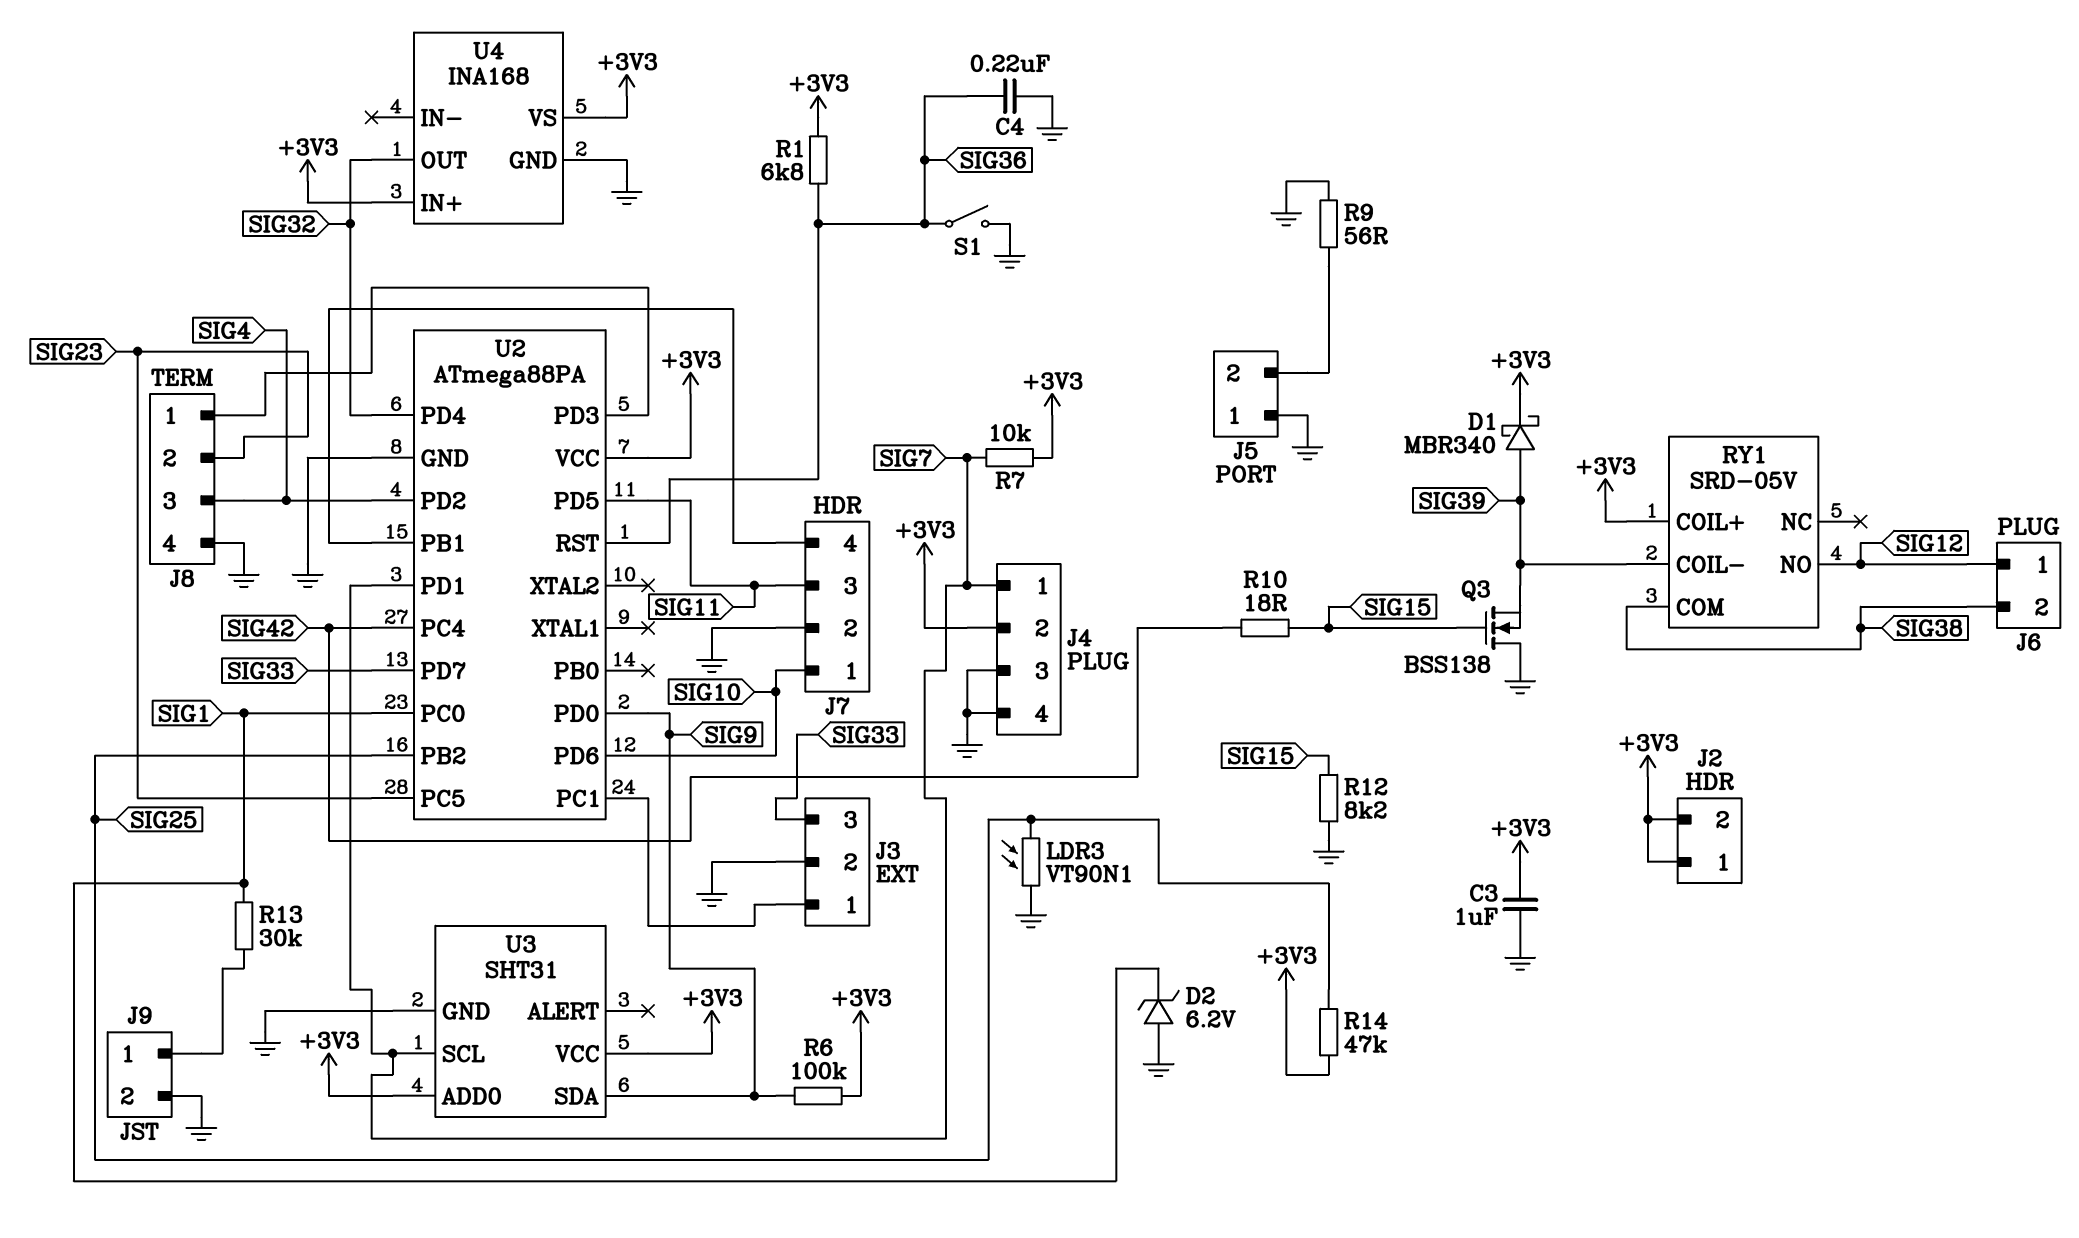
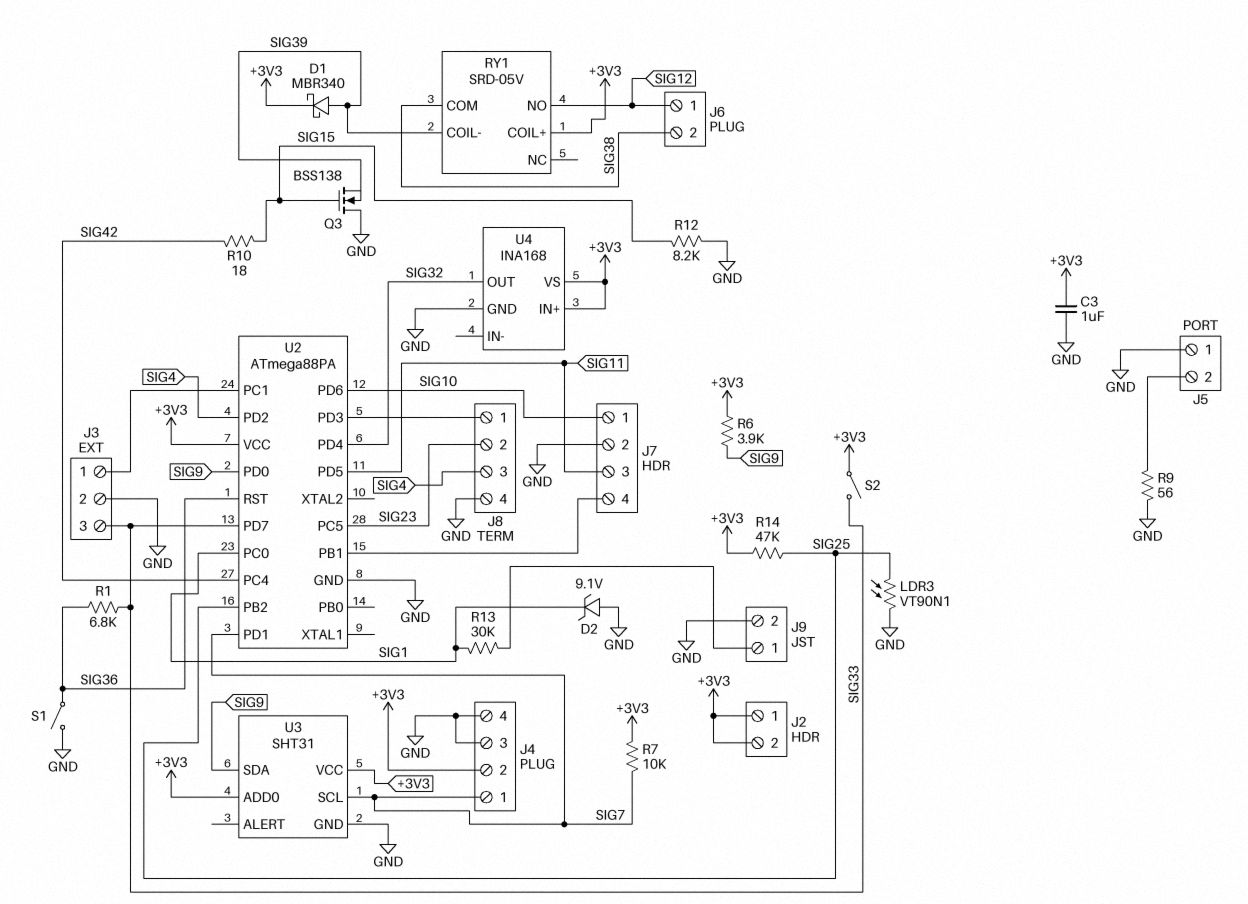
C4: 220nF (GND, SIG36) -> none
D2: zener 6.2V (A GND, K SIG1) -> zener 9.1V (A GND, K SIG1)
R1: 6.8k (+3V3, SIG36) -> 6.8k (SIG33, SIG36)
R6: 100k (+3V3, SIG9) -> 3.9k (+3V3, SIG9)
S2: none -> switch (+3V3, SIG33)

